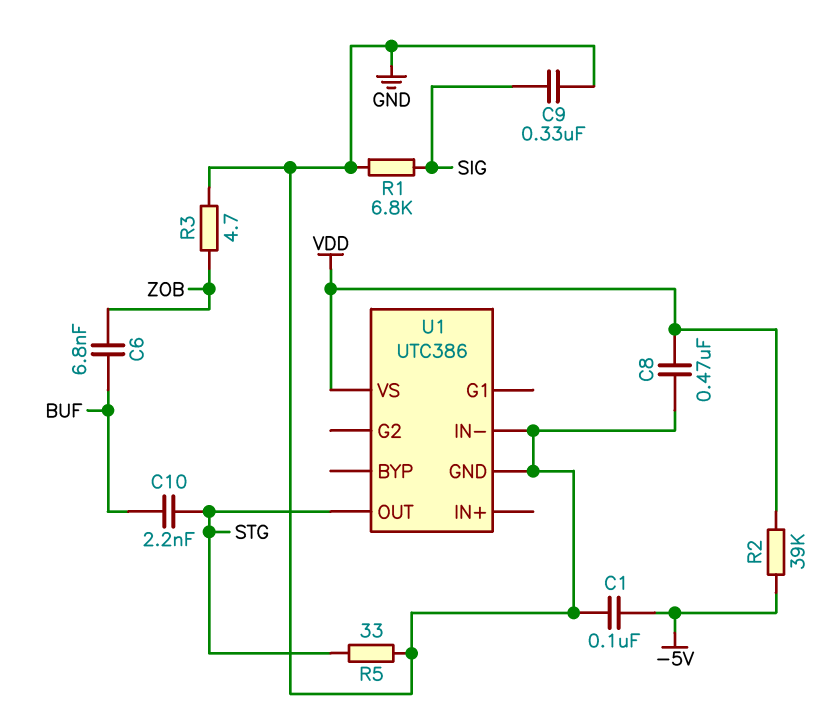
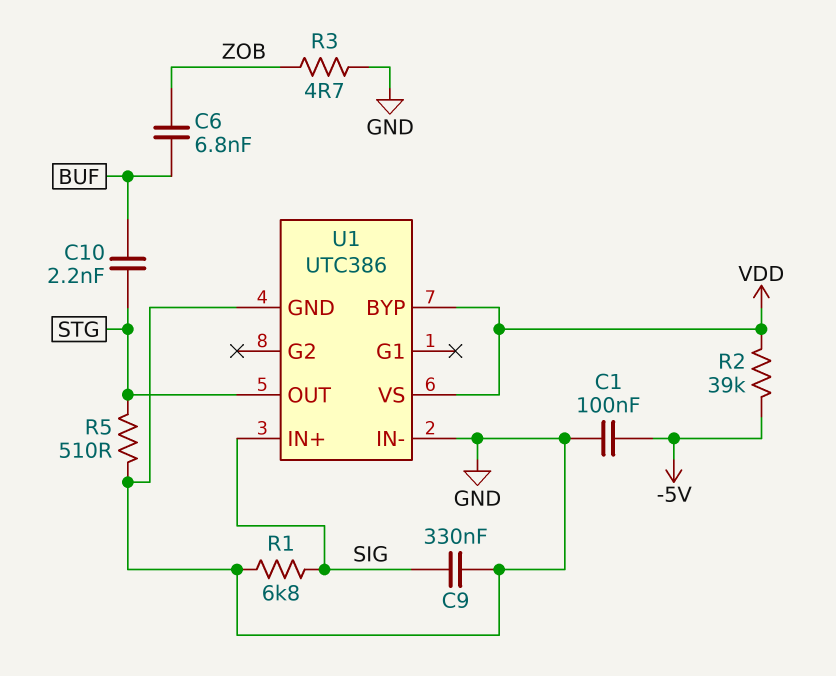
C8: 470nF (GND, VDD) -> none
R5: 33 (GND, STG) -> 510 (GND, STG)
U1 pin BYP: none -> VDD
U1 pin IN+: none -> SIG

